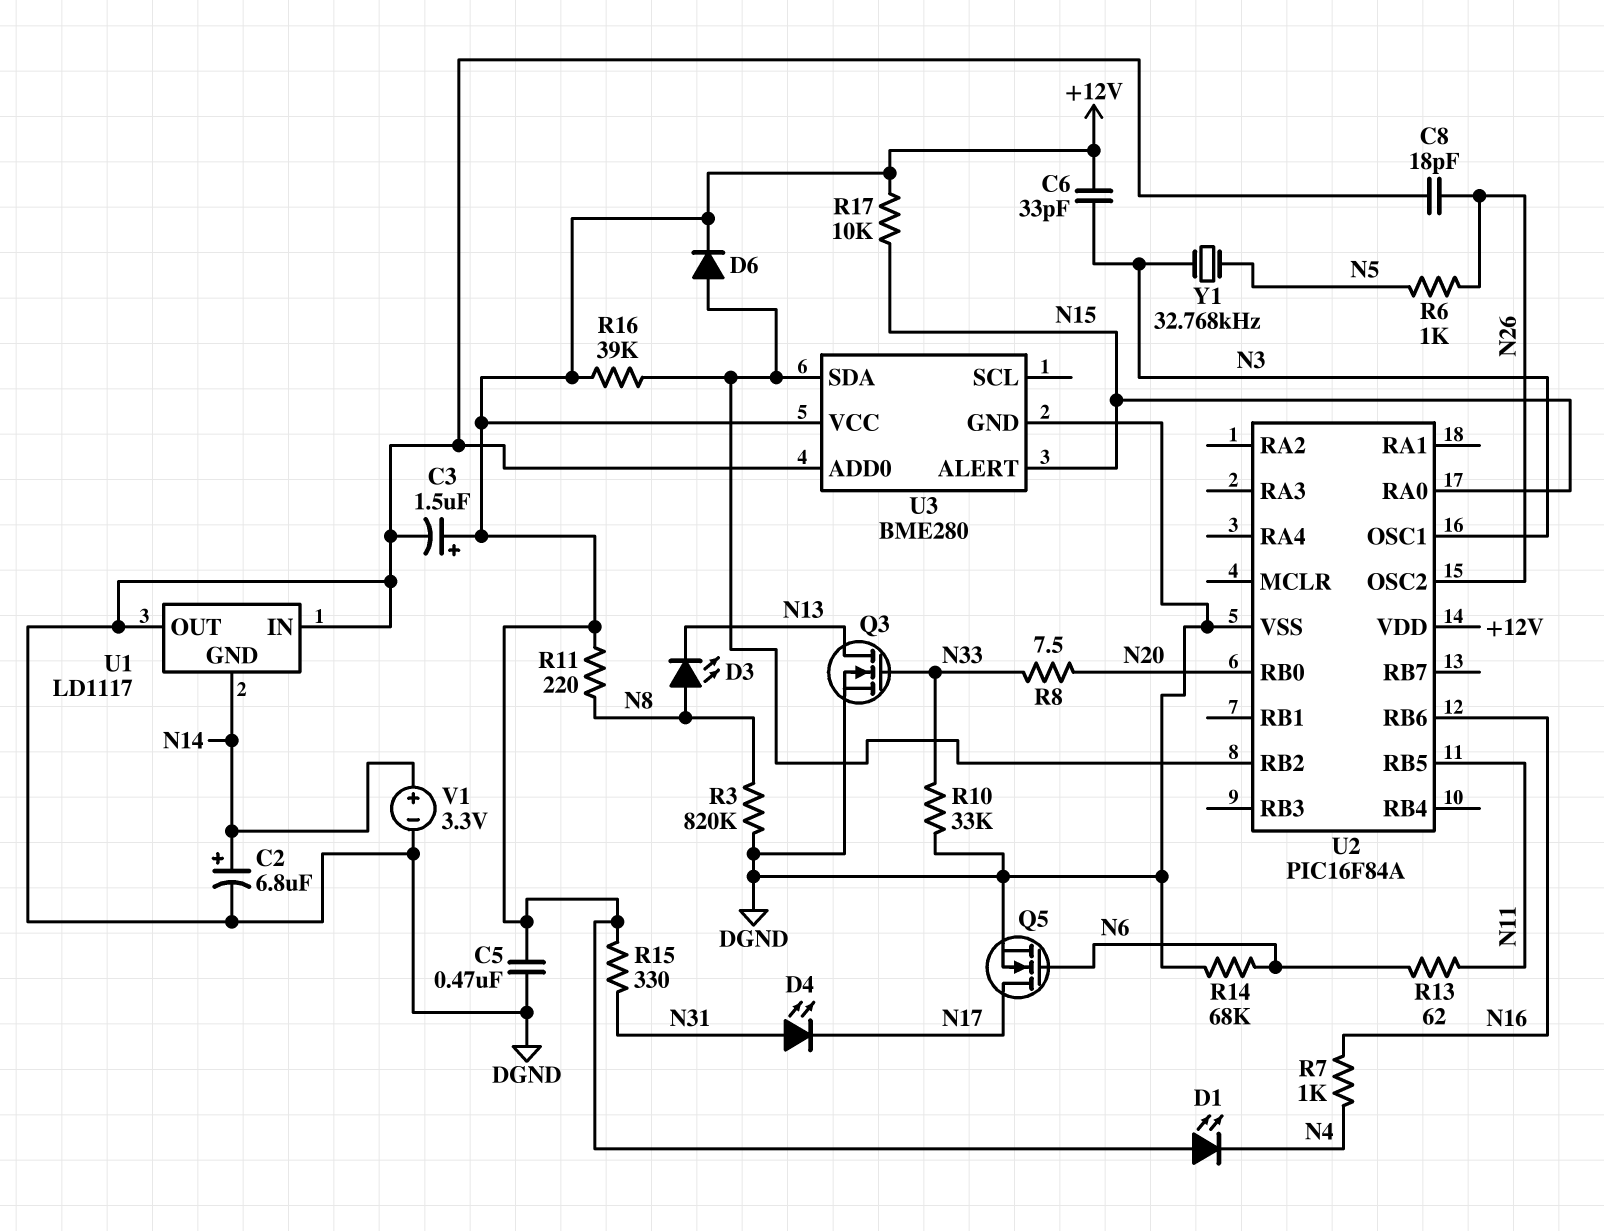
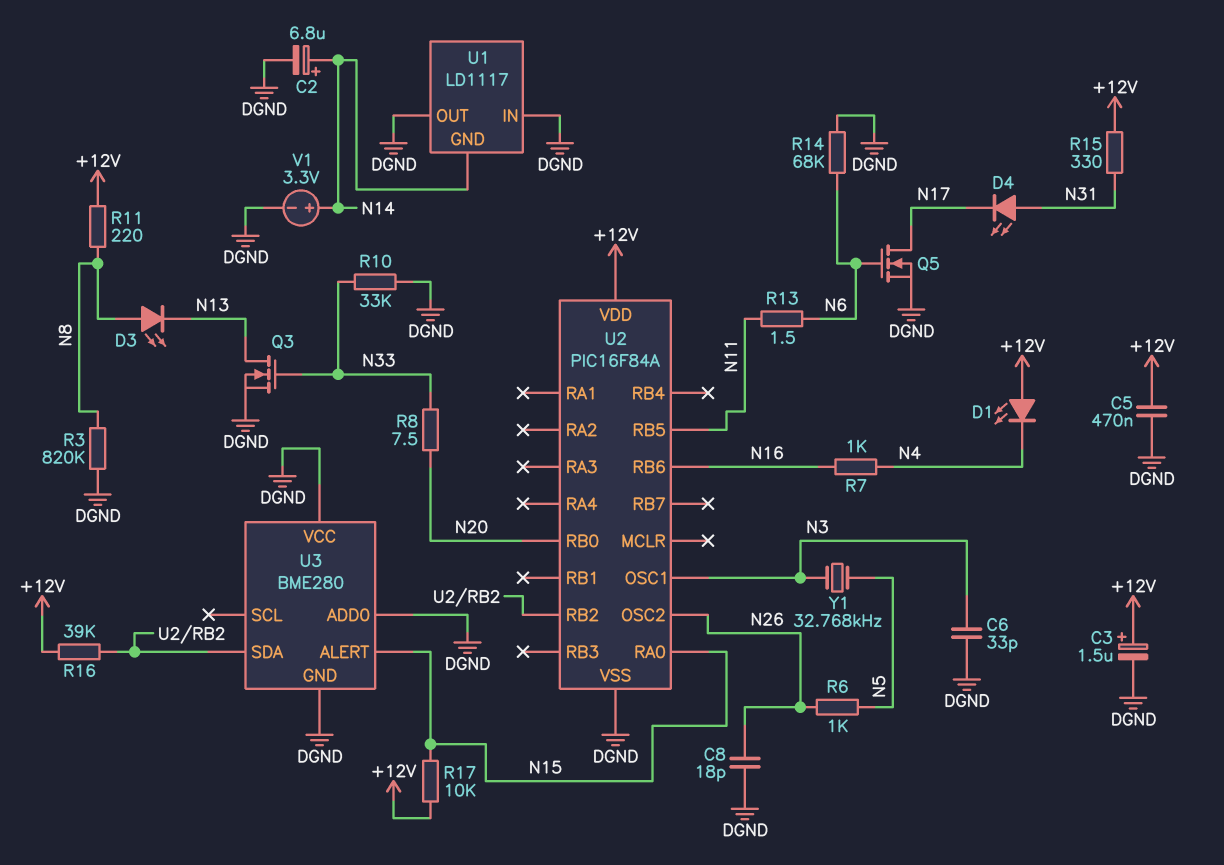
C6: 33pF (+12V, N3) -> 33pF (DGND, N3)
D6: diode (A U2/RB2, K +12V) -> none
R13: 62 (N6, N11) -> 1.5 (N6, N11)
U3 pin VCC: +12V -> DGND

